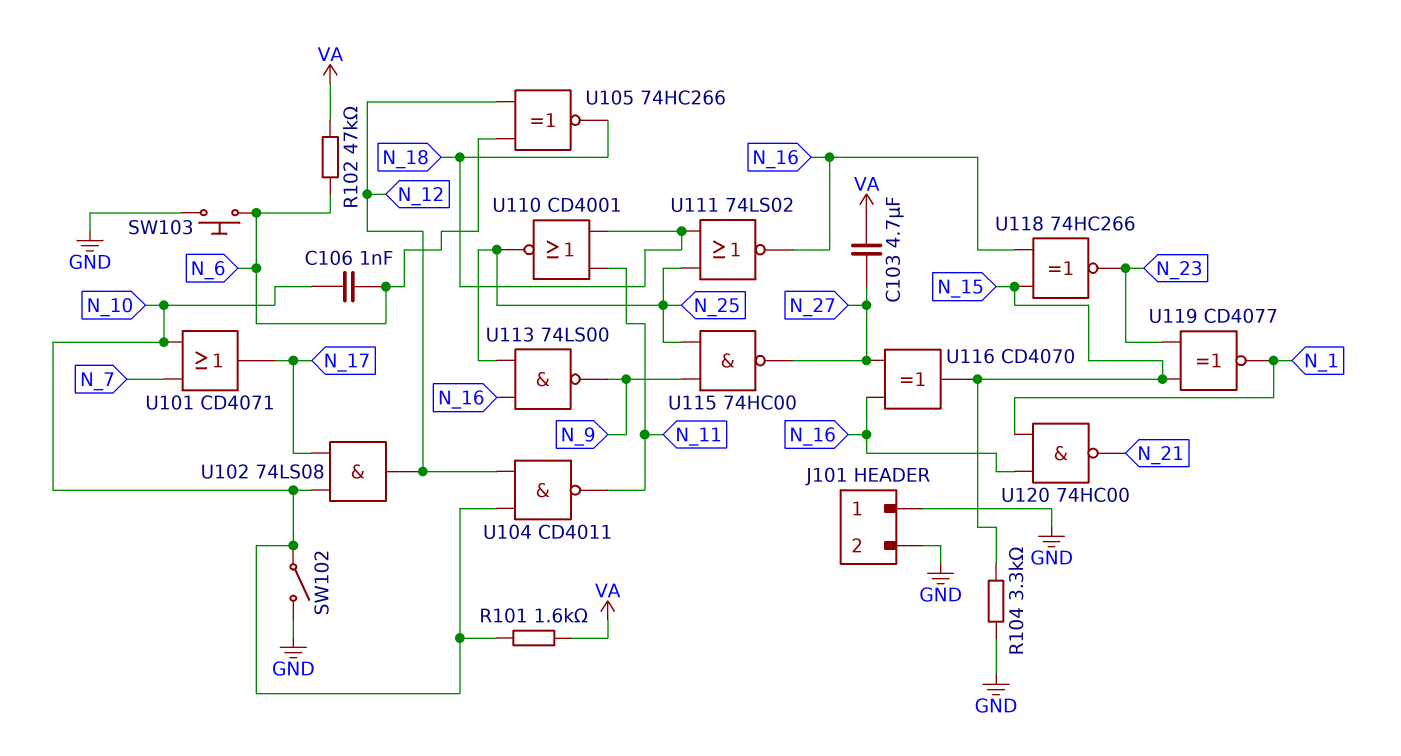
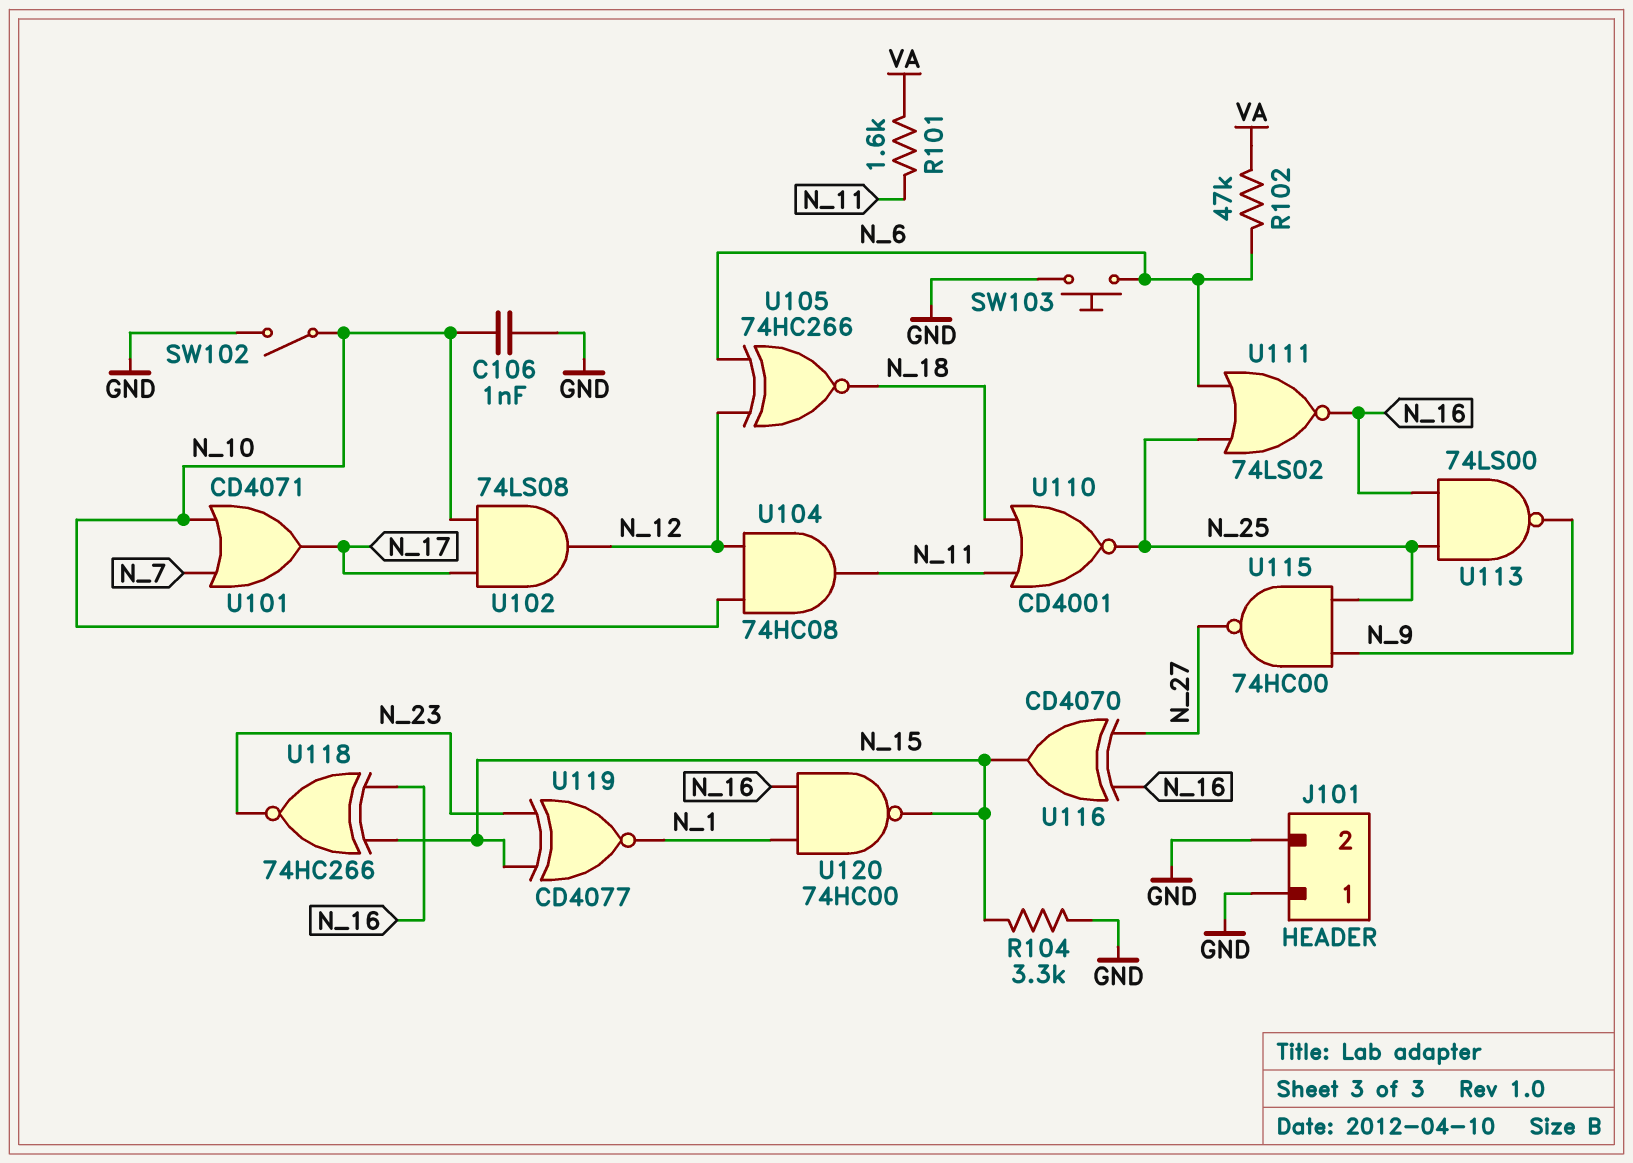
C103: 4.7uF (N_27, VA) -> none
C106: 1nF (N_6, N_10) -> 1nF (GND, N_10)
R101: 1.6k (N_10, VA) -> 1.6k (N_11, VA)
U104: NAND CD4011 (in N_10, in N_12, out N_11) -> AND 74HC08 (in N_10, in N_12, out N_11)
U111: NOR 74LS02 (in N_18, in N_25, out N_16) -> NOR 74LS02 (in N_6, in N_25, out N_16)
U120: NAND 74HC00 (in N_1, in N_16, out N_21) -> NAND 74HC00 (in N_1, in N_16, out N_15)

